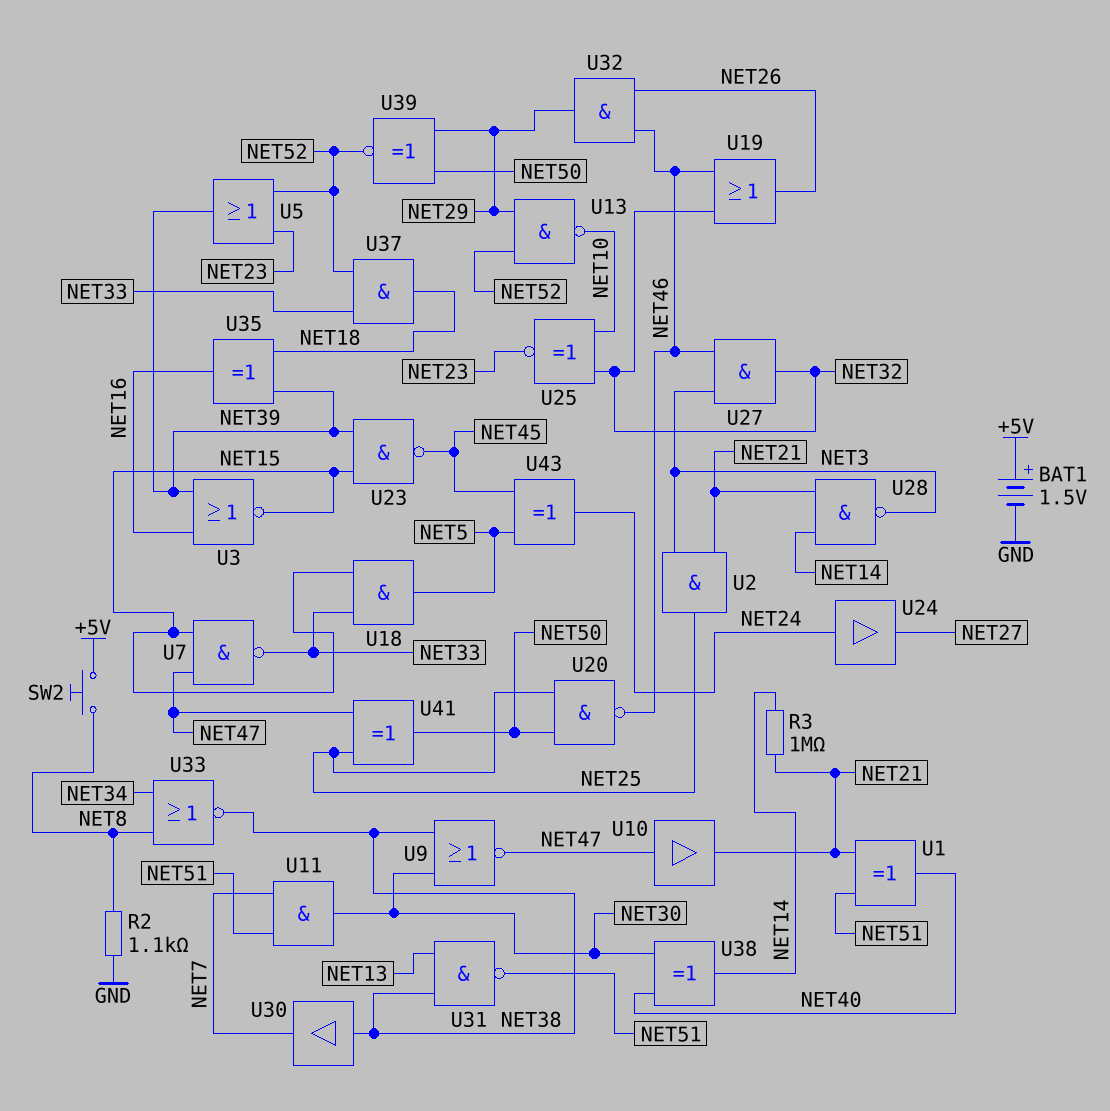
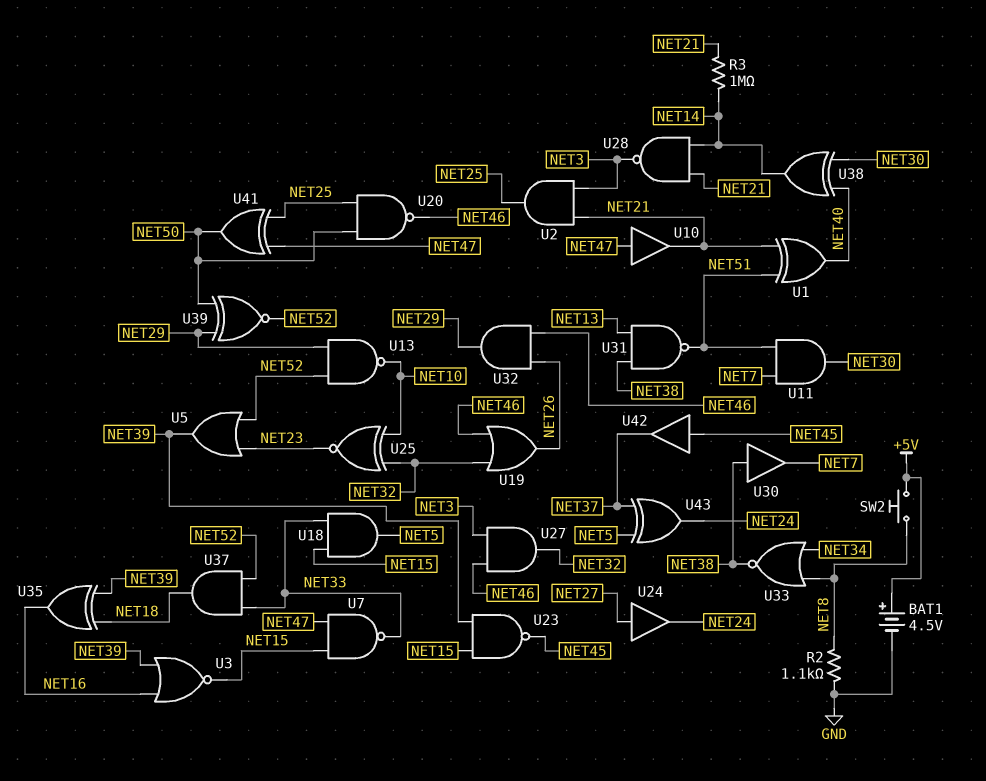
BAT1: 1.5V (plus +5V, minus GND) -> 4.5V (plus +5V, minus GND)
U9: NOR (in NET30, in NET38, out NET47) -> none
U24: buffer (in NET24, out NET27) -> buffer (in NET27, out NET24)
U42: none -> buffer (in NET45, out NET37)
U43: XOR (in NET5, in NET45, out NET24) -> XOR (in NET5, in NET37, out NET24)

